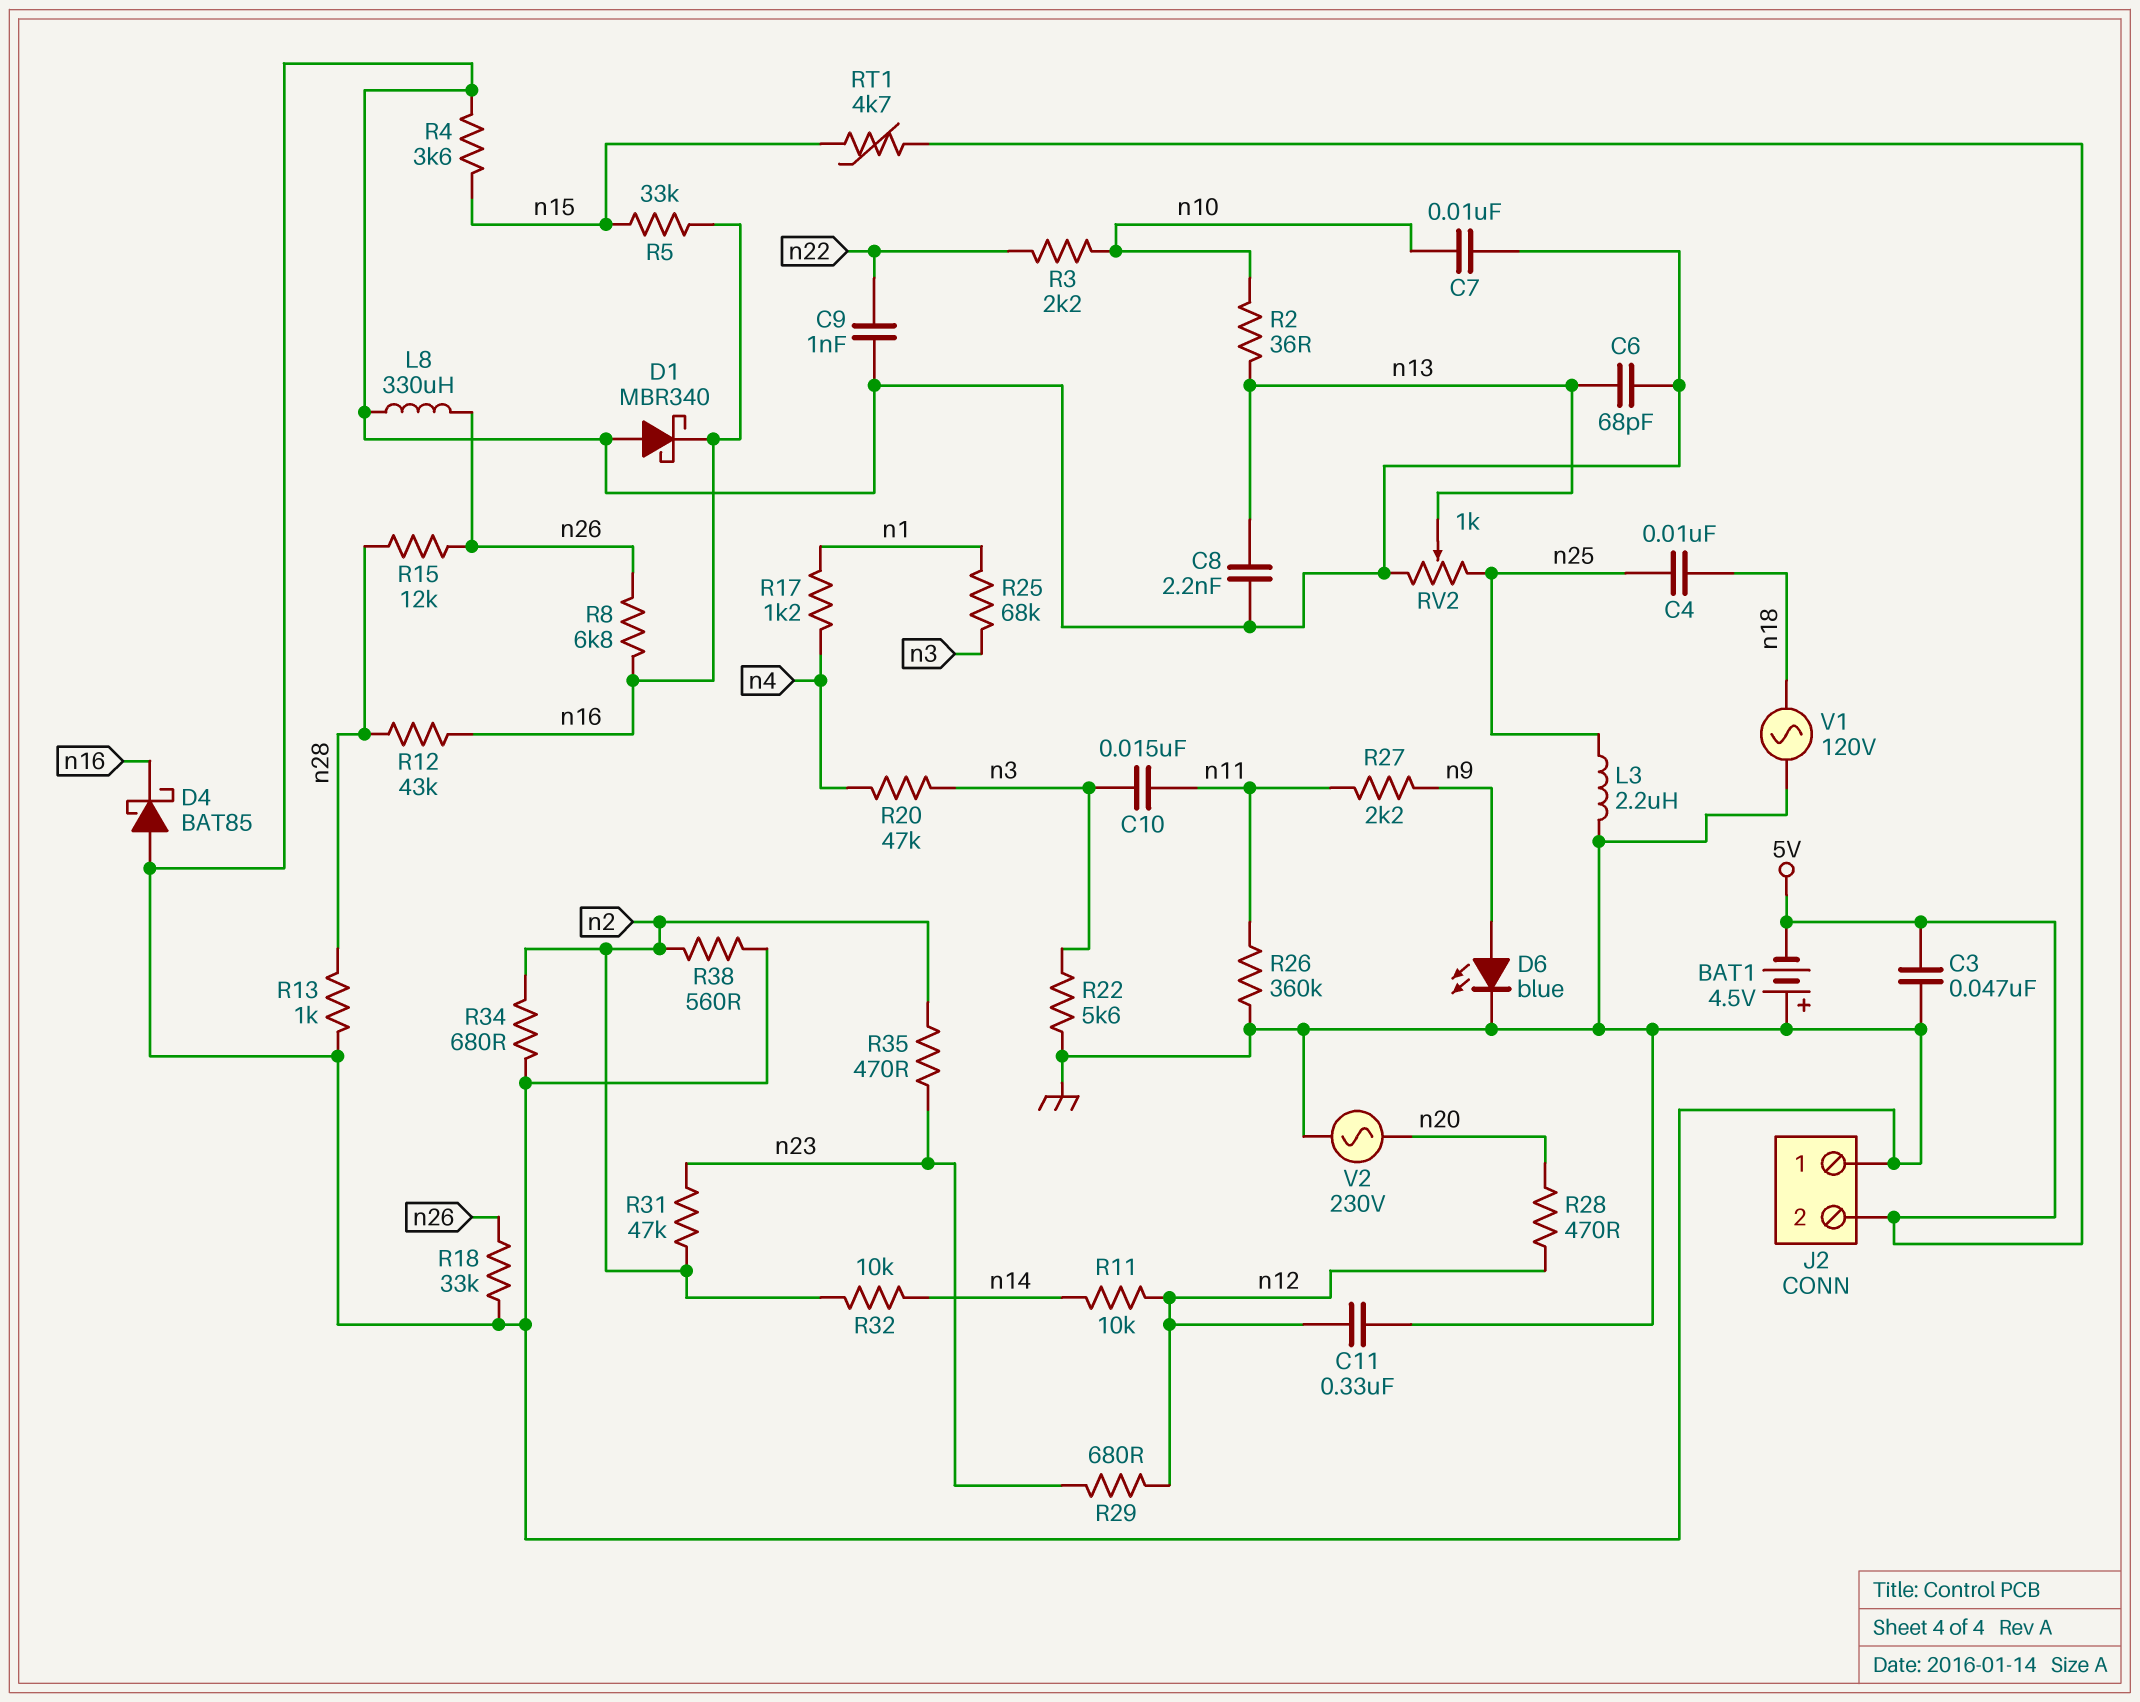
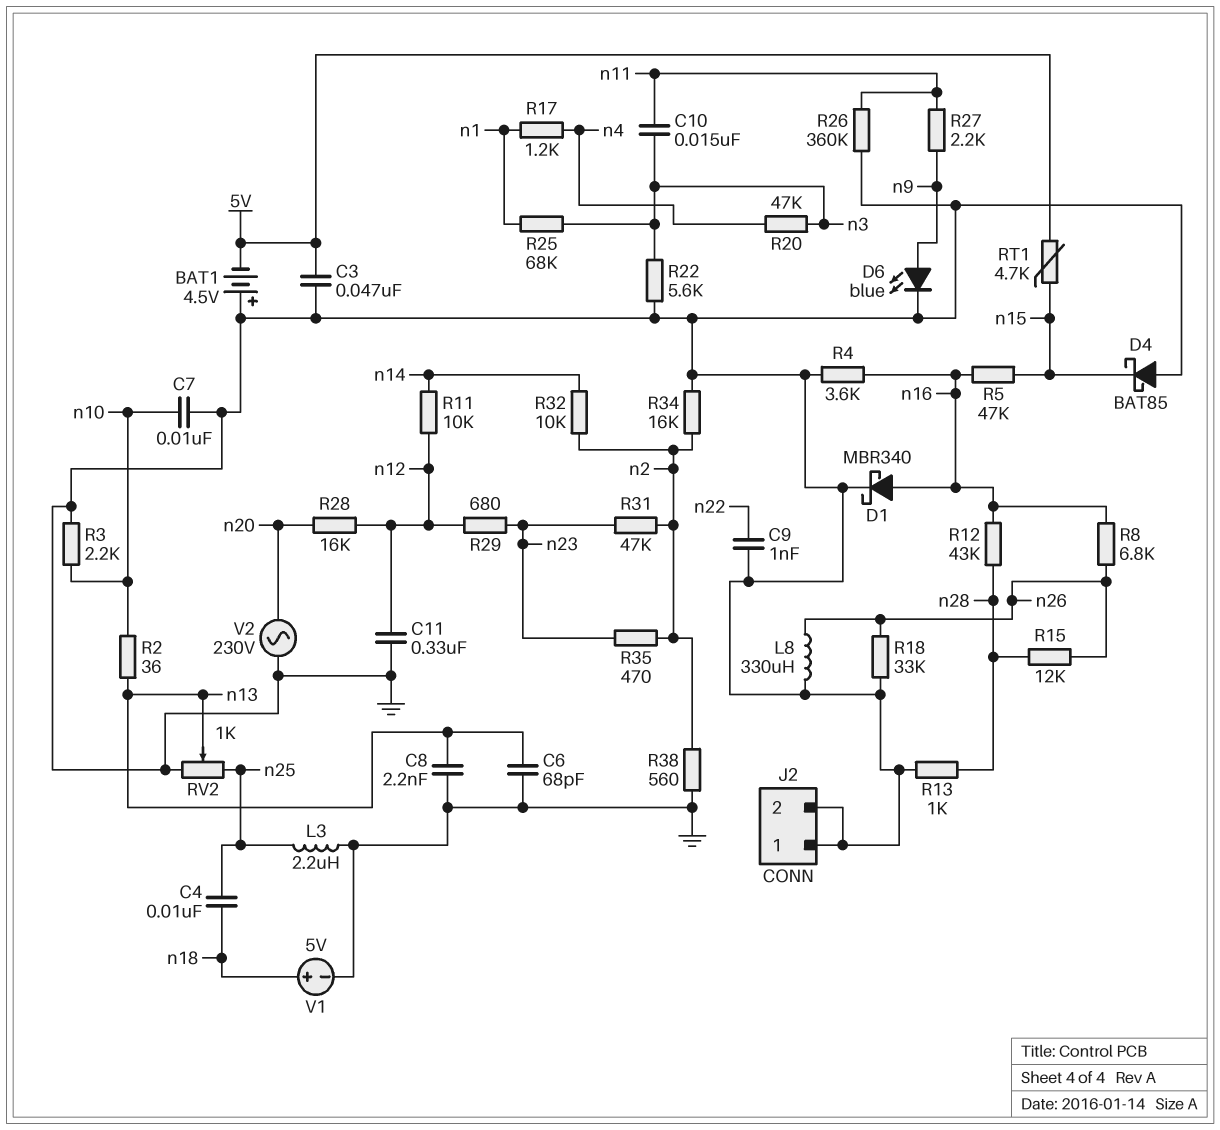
D1: schottky MBR340 (A GND, K n16) -> schottky MBR340 (A n16, K GND)
D4: schottky BAT85 (A GND, K n16) -> schottky BAT85 (A GND, K n15)
J2 pin 2: 5V -> GND
R3: 2.2k (n10, n22) -> 2.2k (GND, n10)
R4: 3.6k (GND, n15) -> 3.6k (GND, n16)
R5: 33k (n15, n16) -> 47k (n15, n16)
R28: 470 (n12, n20) -> 16k (n12, n20)
R34: 680 (GND, n2) -> 16k (GND, n2)
V1: AC 120V (GND, n18) -> 5V (plus n18, minus GND)

